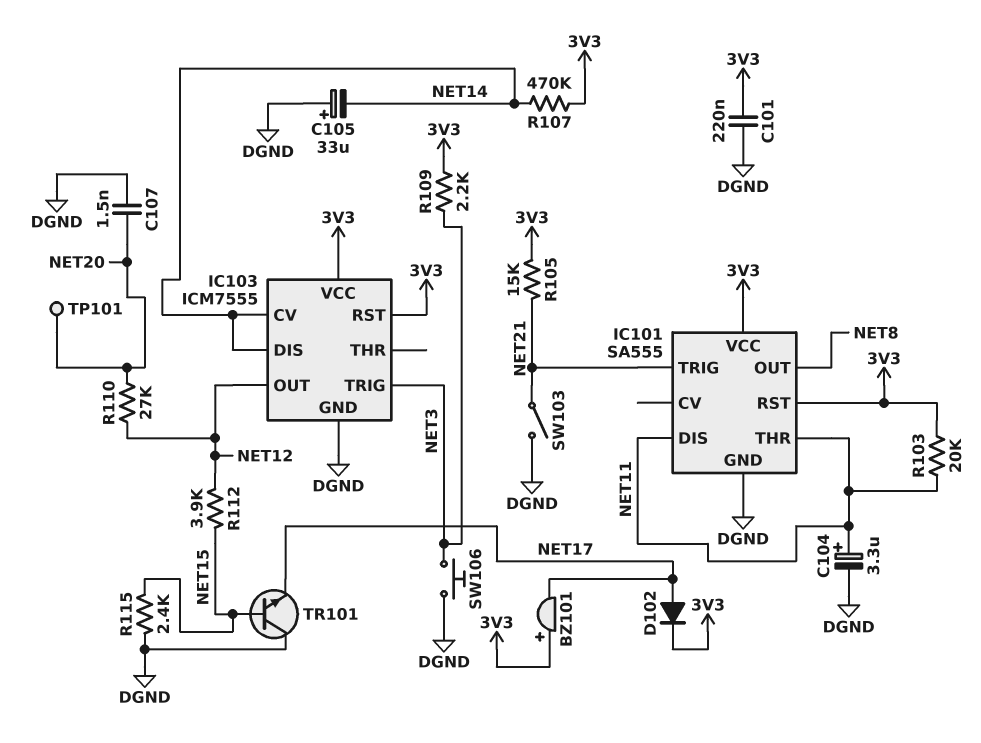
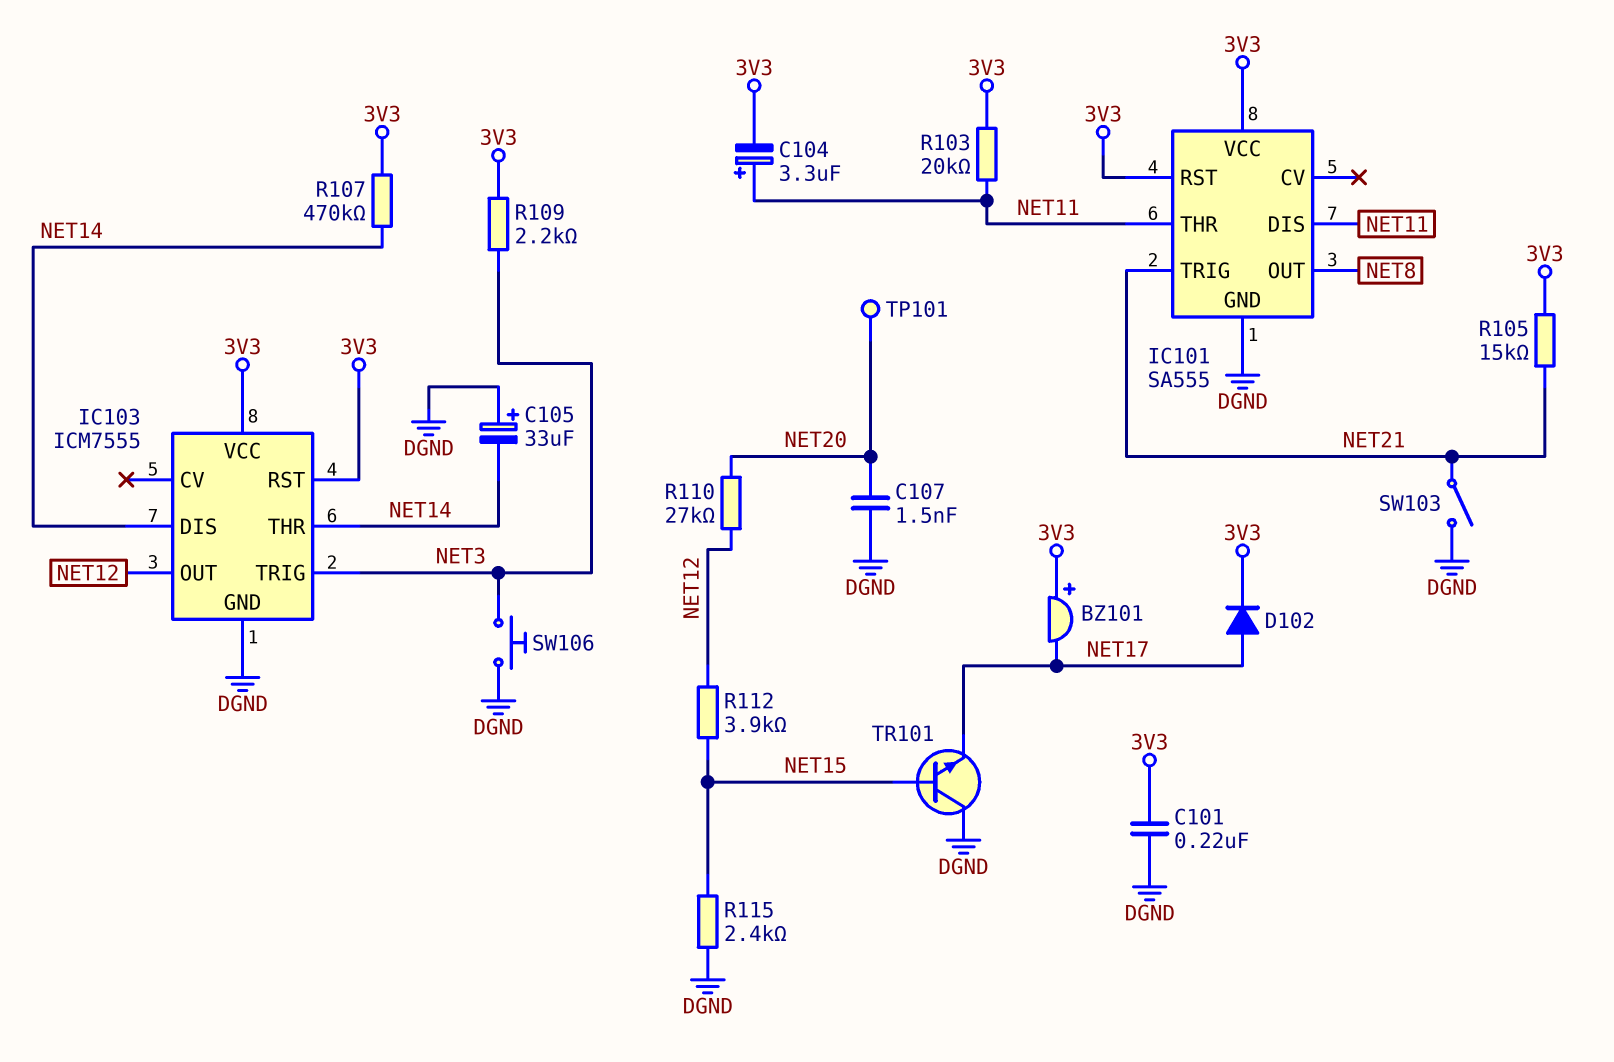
C104: 3.3uF (plus NET11, minus DGND) -> 3.3uF (plus NET11, minus 3V3)
IC103 pin CV: NET14 -> none
IC103 pin THR: none -> NET14

